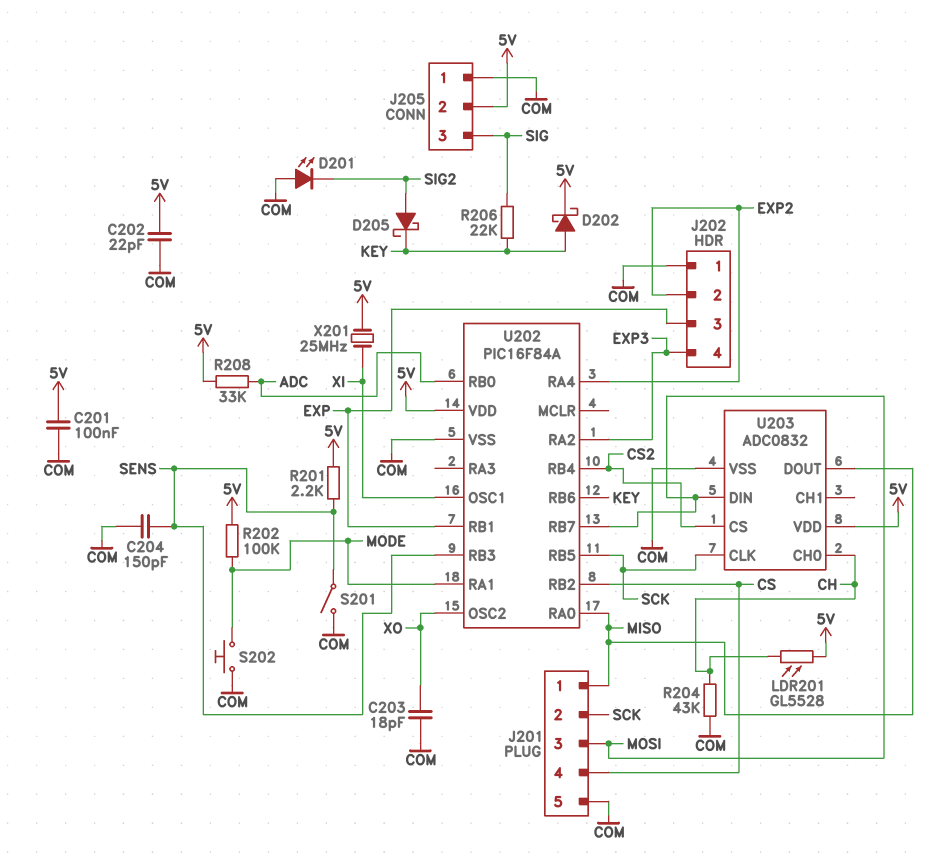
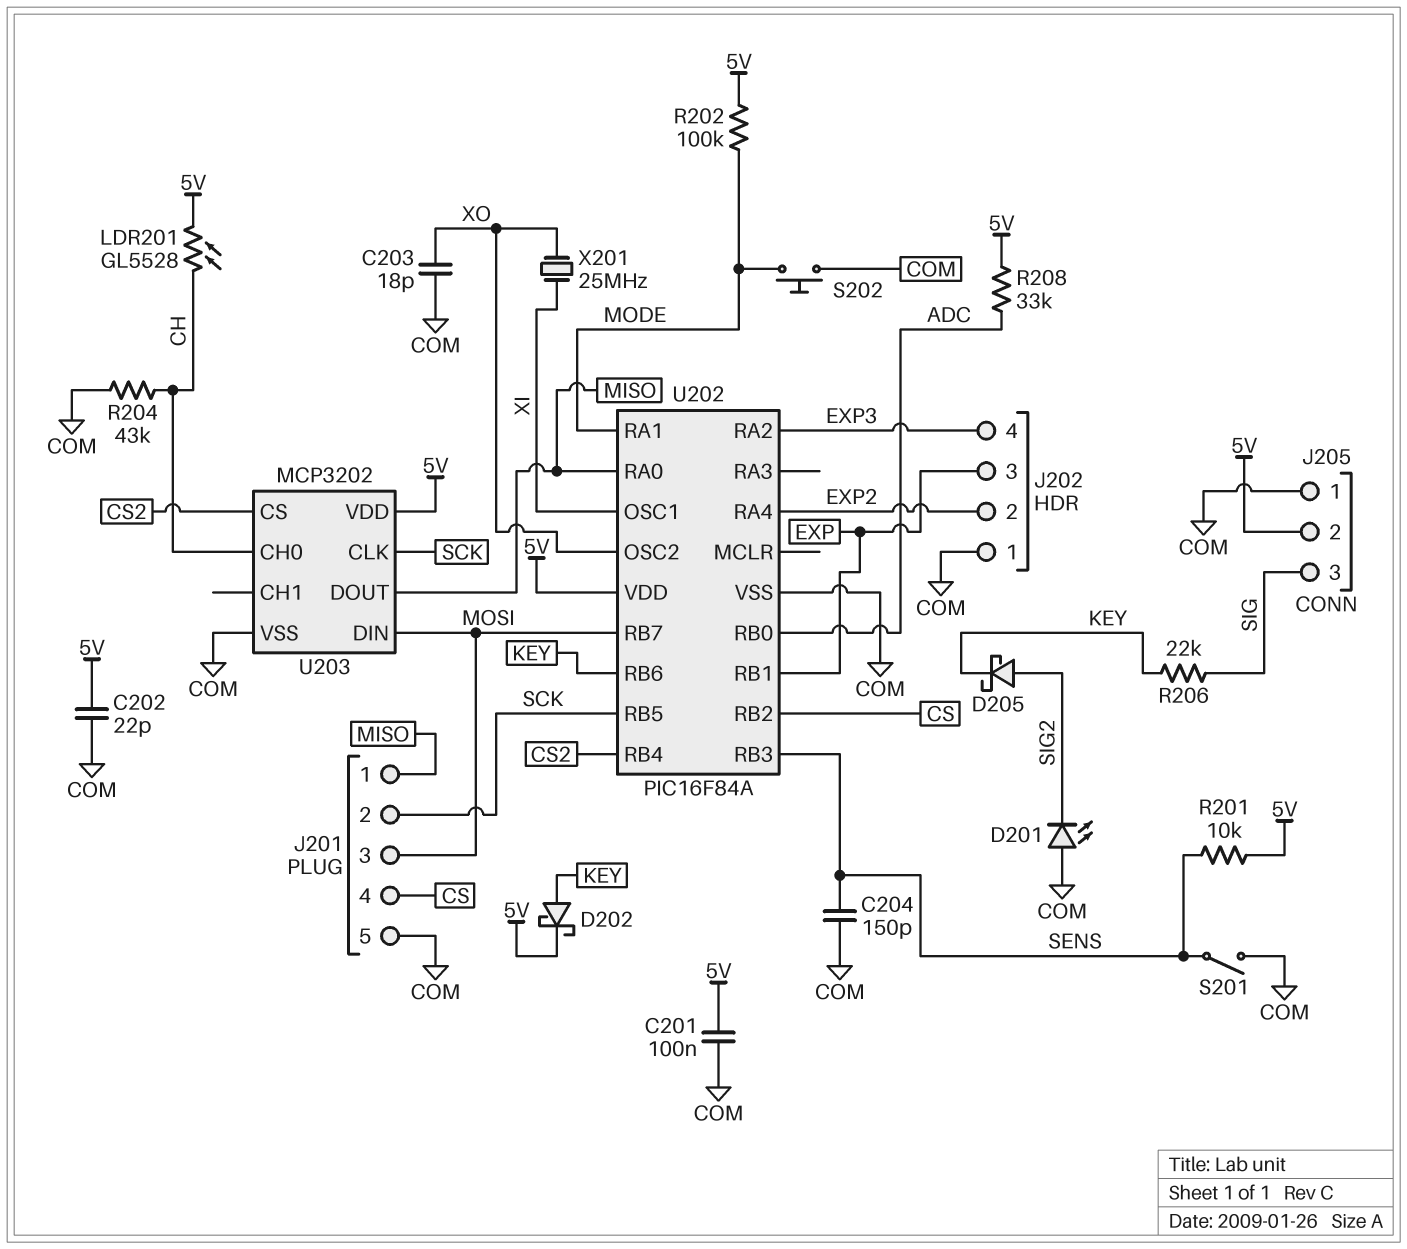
R201: 2.2k (5V, SENS) -> 10k (5V, SENS)
U203: ADC0832 -> MCP3202
X201: 25MHz (5V, XI) -> 25MHz (XI, XO)

